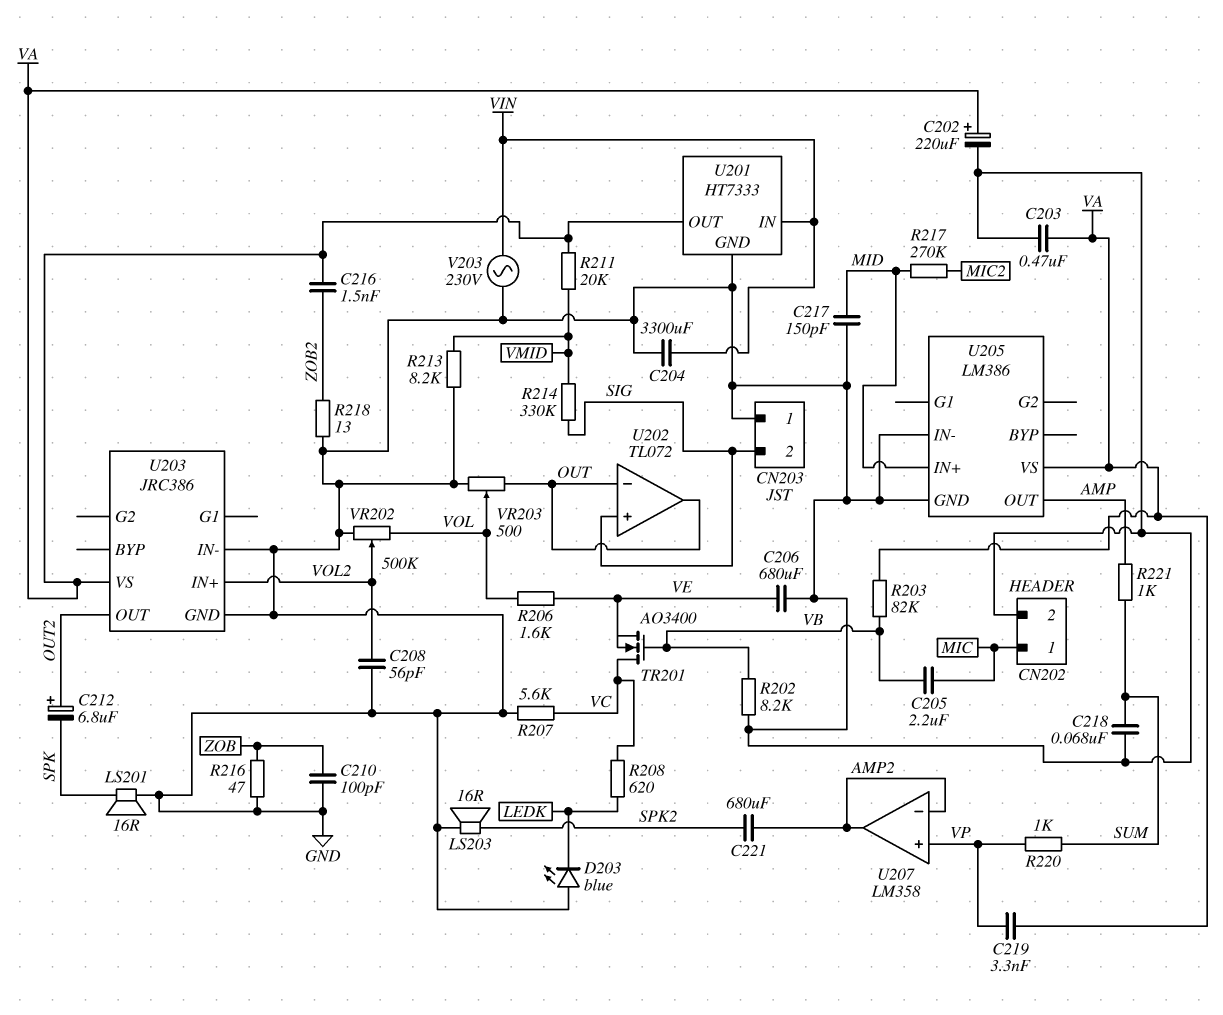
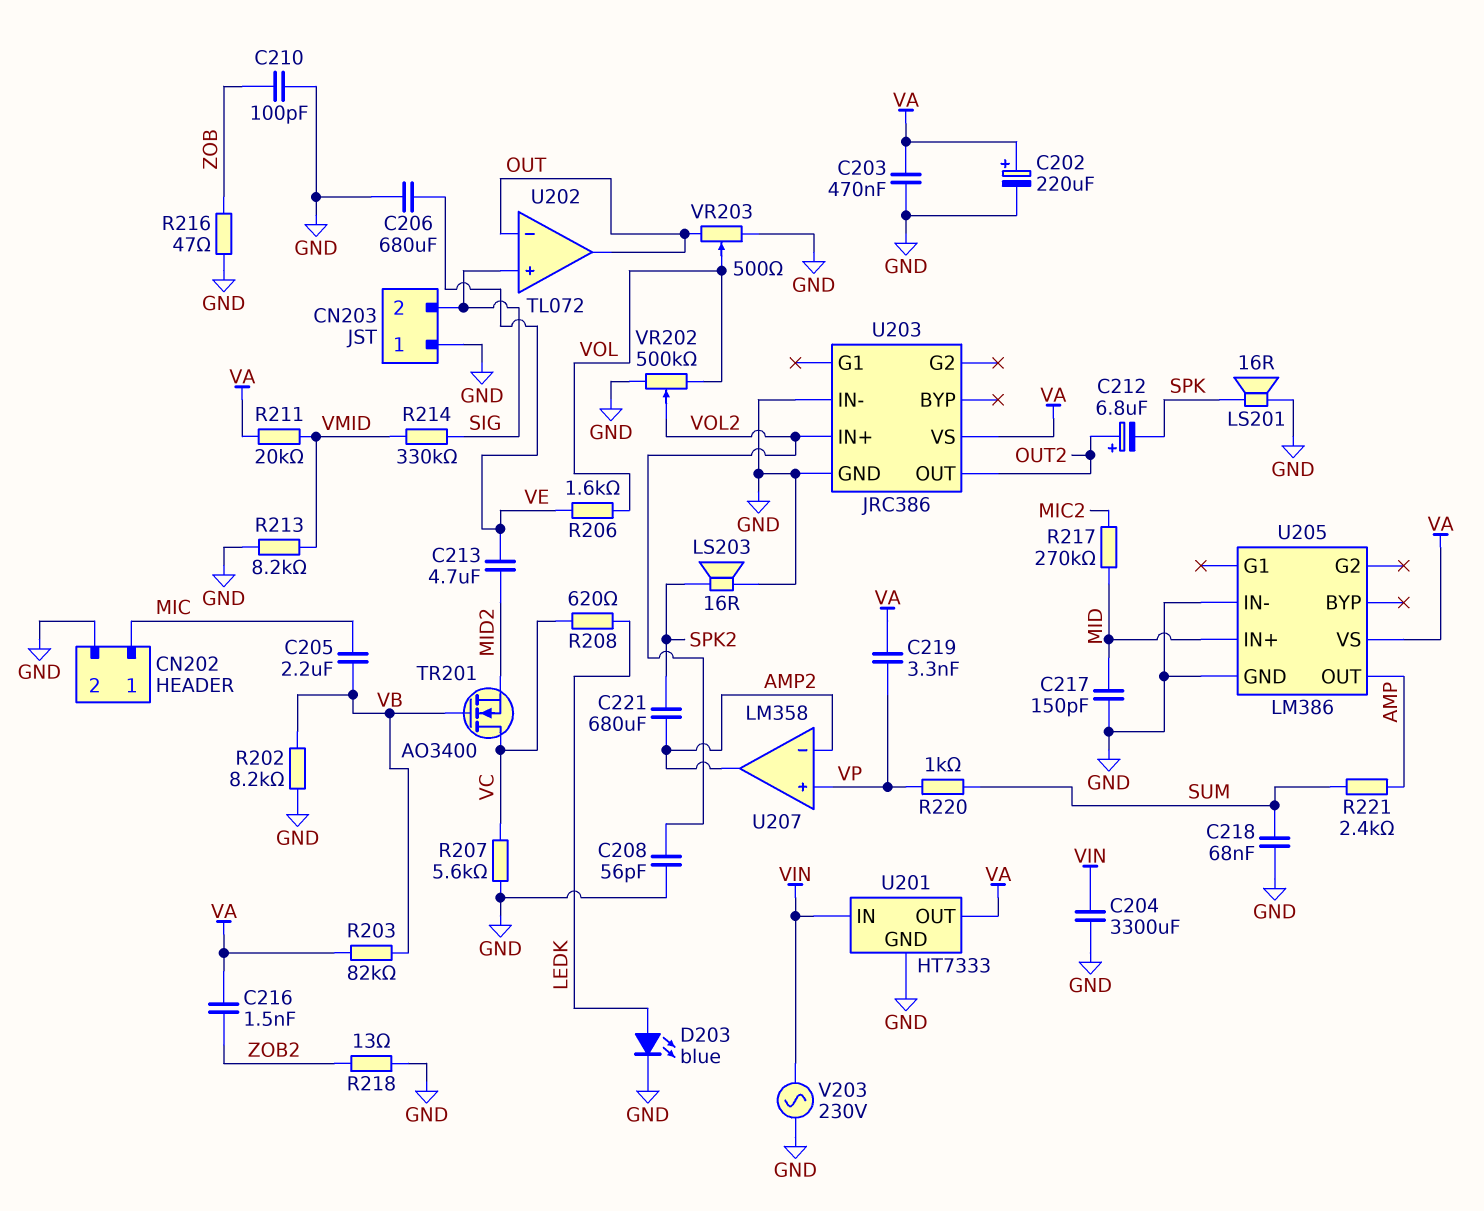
C213: none -> 4.7uF (MID2, VE)
D203: LED blue (A GND, K LEDK) -> LED blue (A LEDK, K GND)
R221: 1k (AMP, SUM) -> 2.4k (AMP, SUM)
TR201: NMOS AO3400 (G VB, D VC, S VE) -> NMOS AO3400 (G VB, D VC, S MID2)

